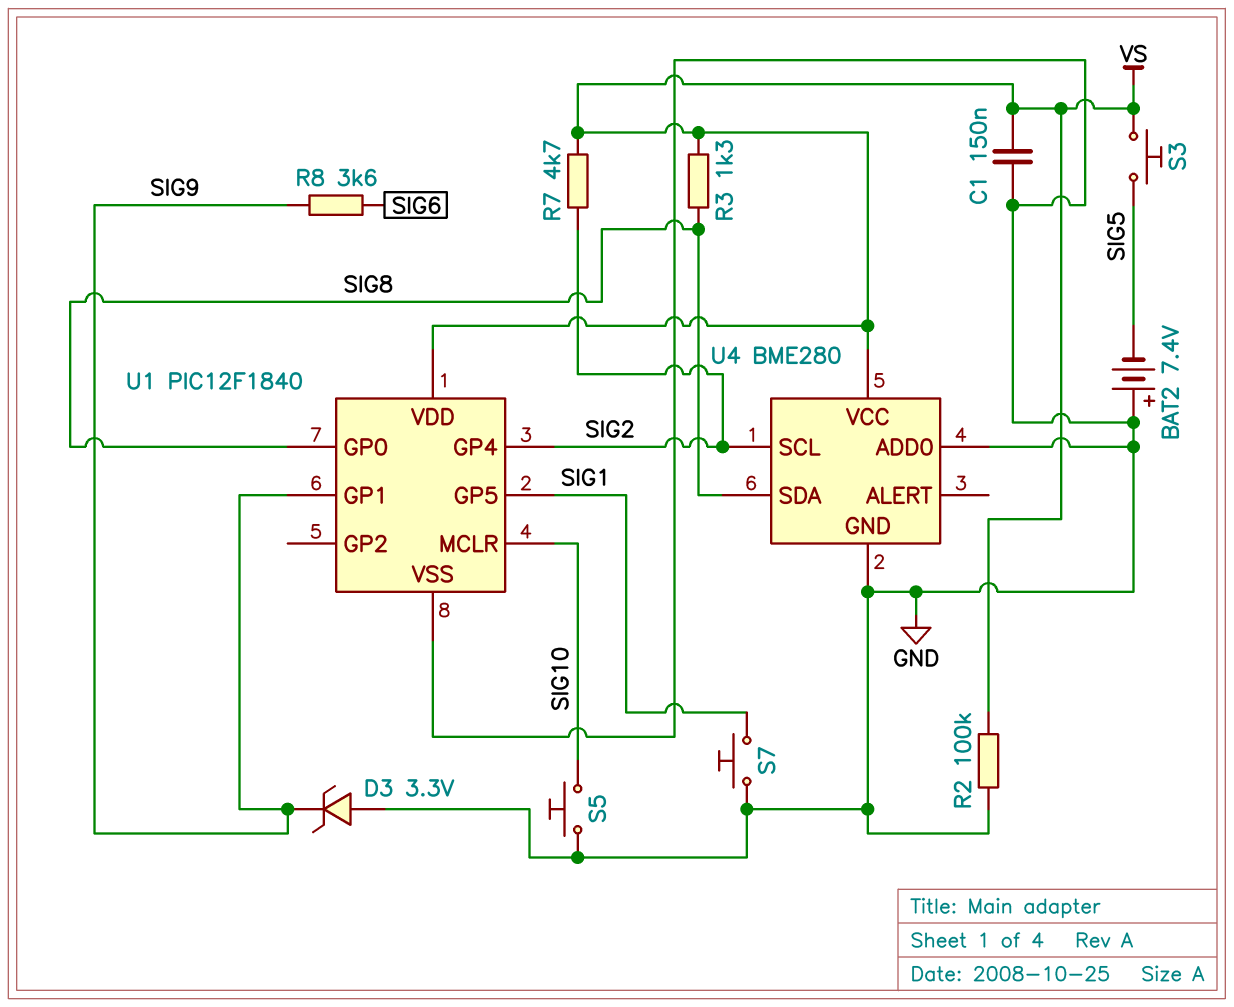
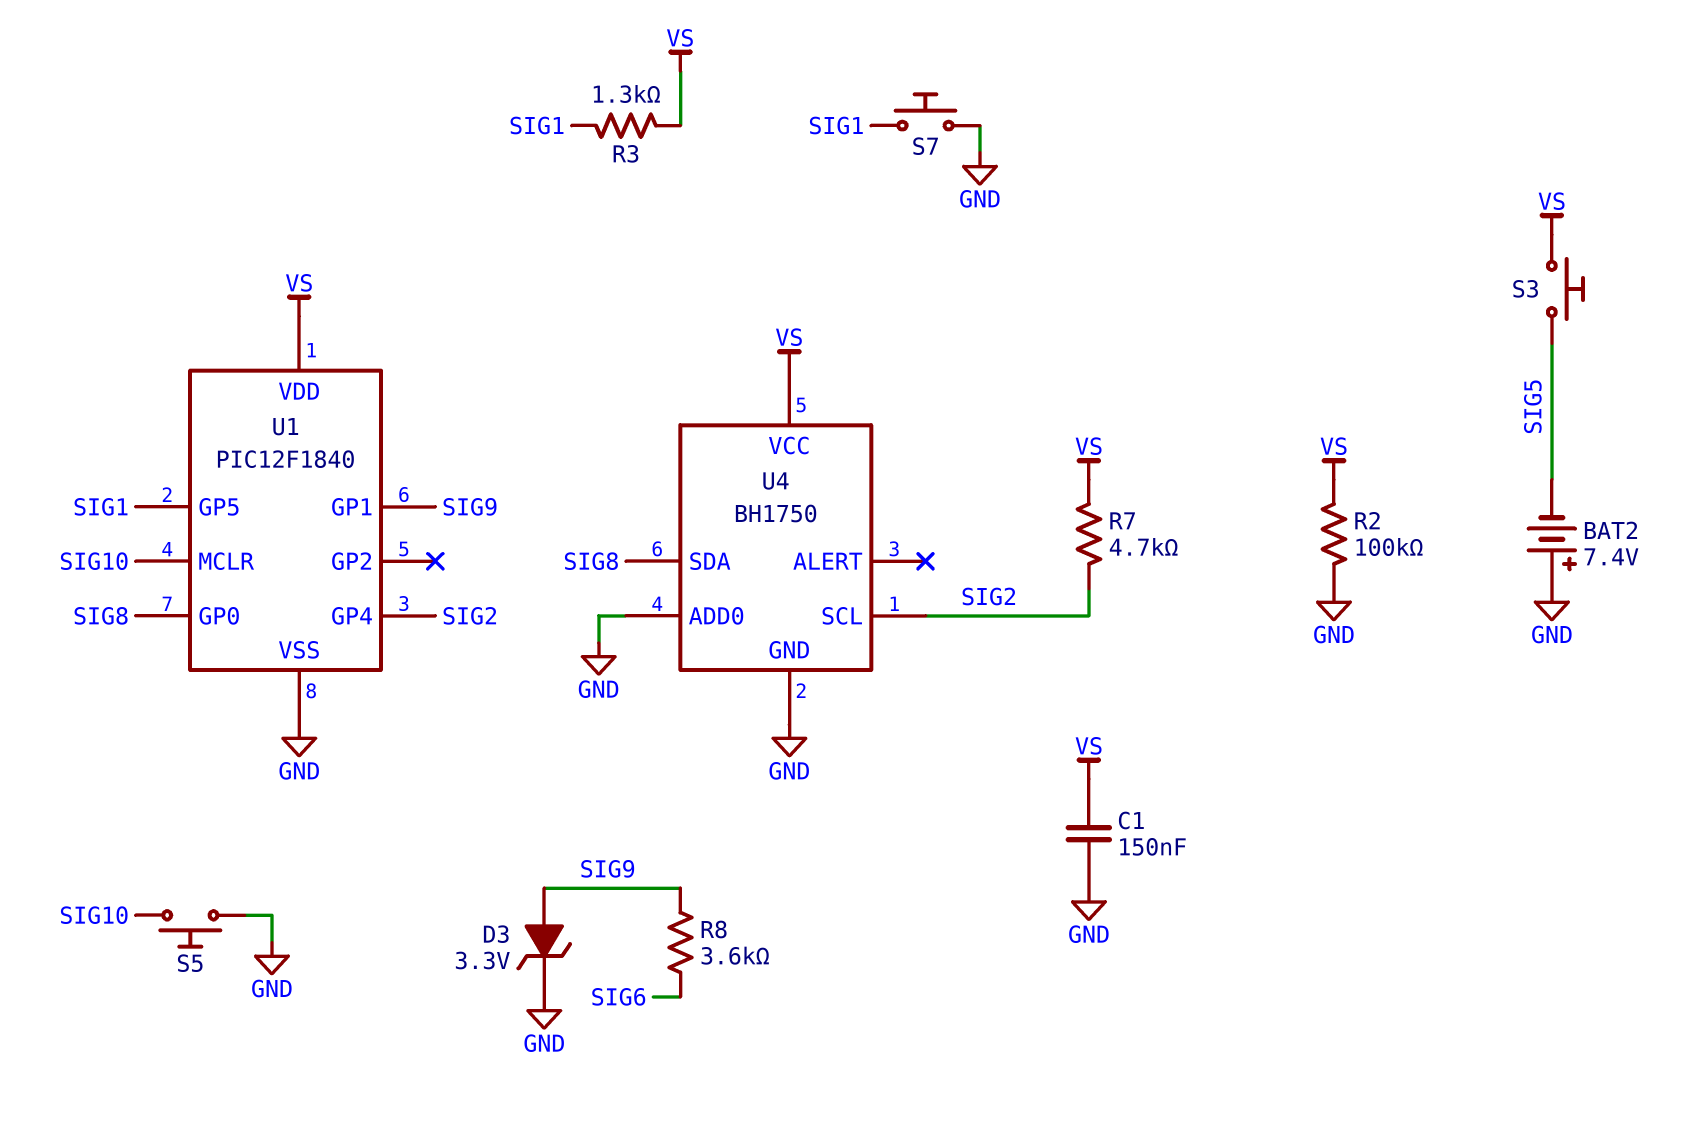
D3: zener 3.3V (A GND, K SIG9) -> zener 3.3V (A SIG9, K GND)
R3: 1.3k (SIG8, VS) -> 1.3k (SIG1, VS)
U4: BME280 -> BH1750

